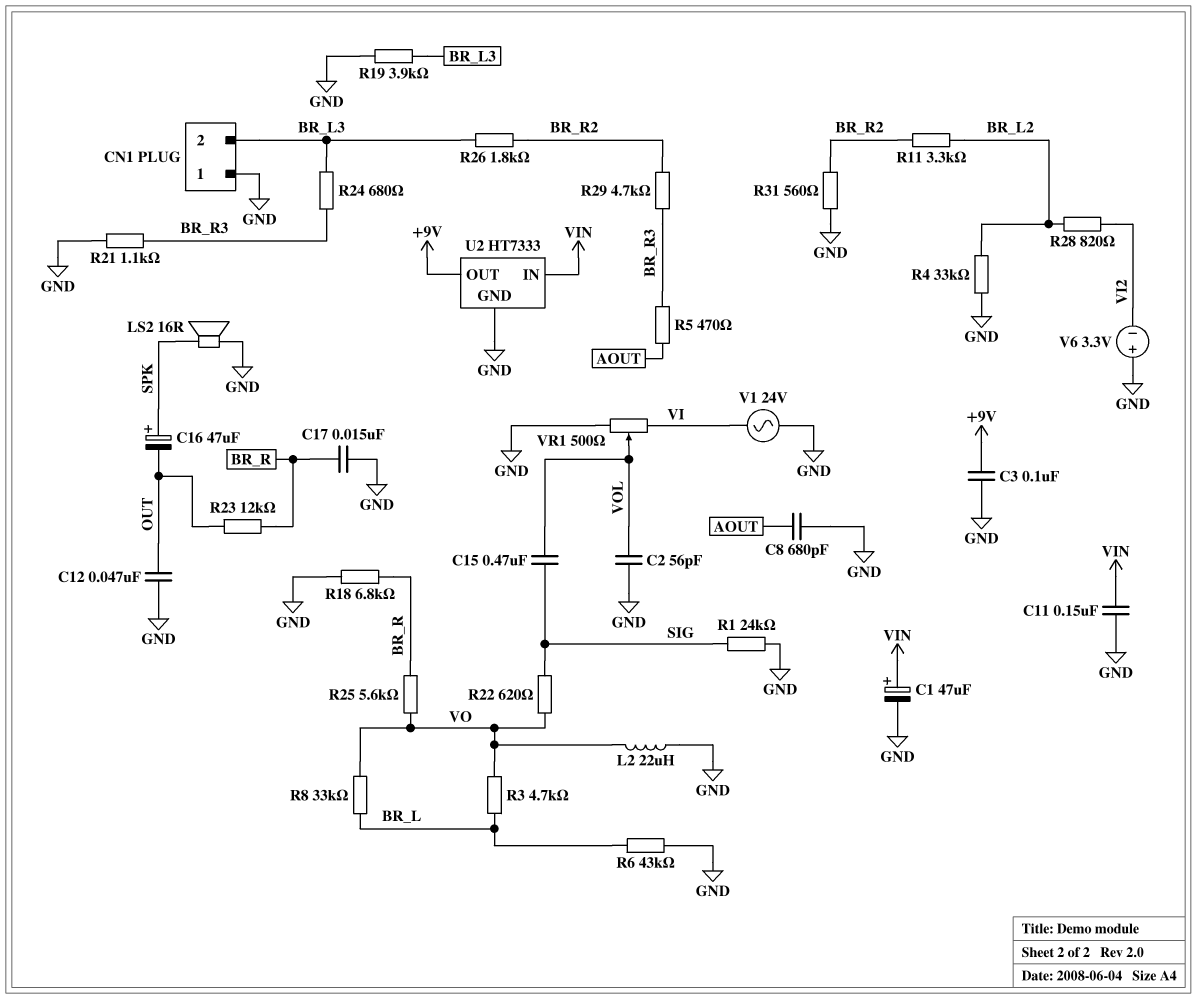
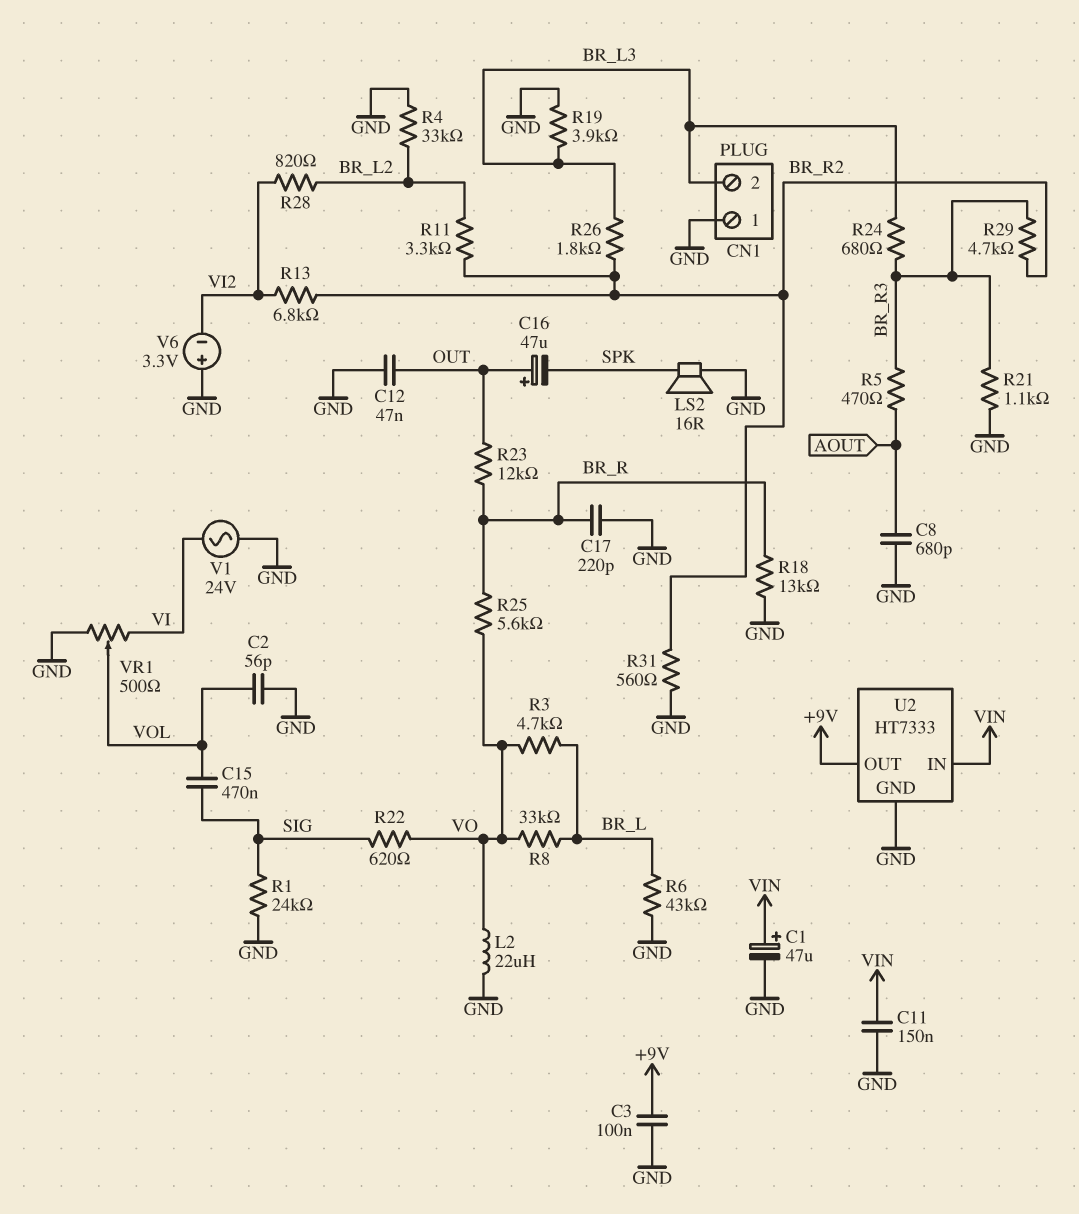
C16: 47uF (plus SPK, minus OUT) -> 47uF (plus OUT, minus SPK)
C17: 15nF (BR_R, GND) -> 220pF (BR_R, GND)
R13: none -> 6.8k (BR_R2, VI2)
R18: 6.8k (BR_R, GND) -> 13k (BR_R, GND)

